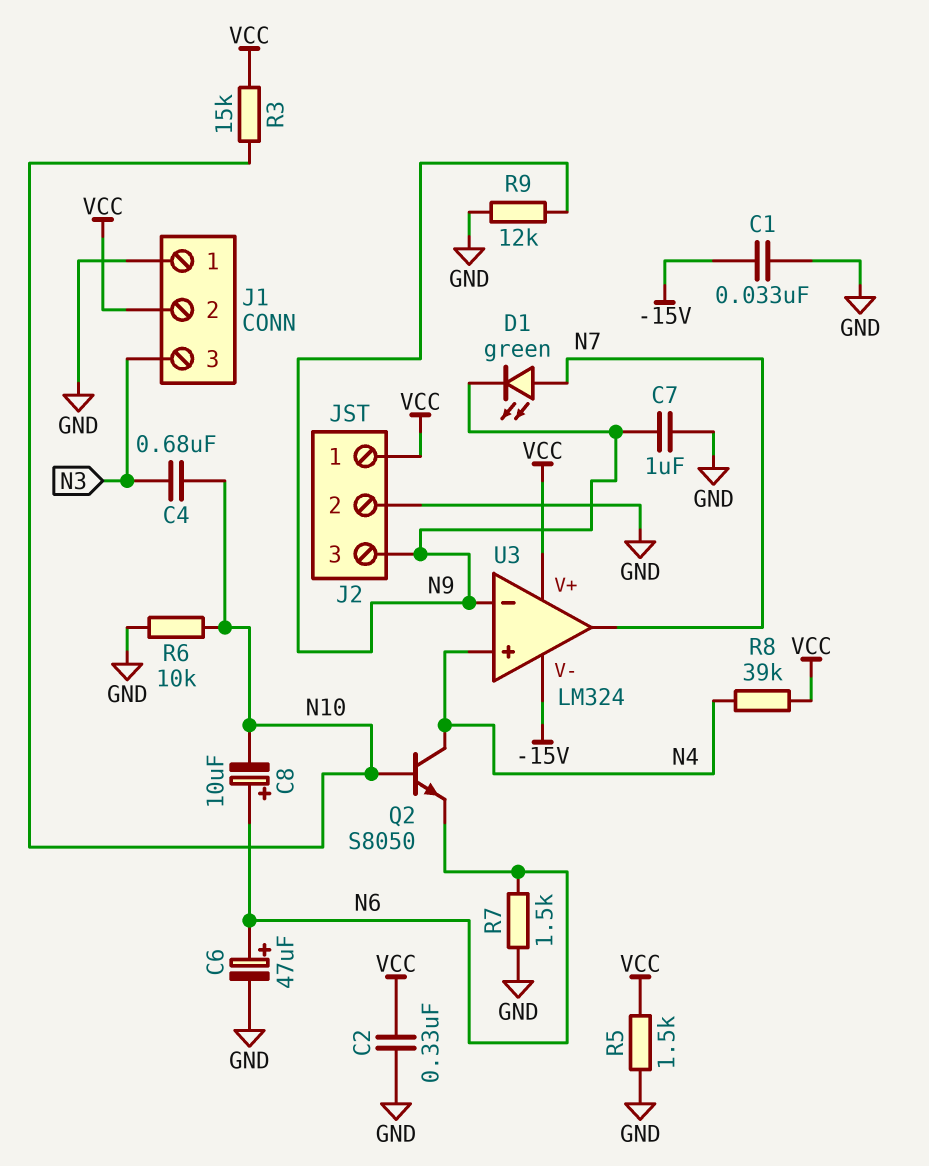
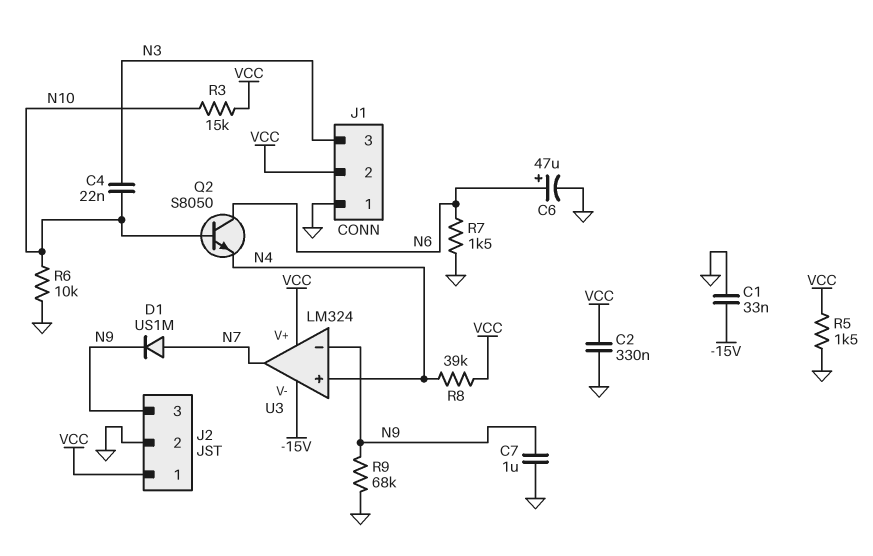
C4: 680nF (N3, N10) -> 22nF (N3, N10)
C8: 10uF (plus N6, minus N10) -> none
D1: LED green (A N7, K N9) -> diode US1M (A N7, K N9)
Q2: NPN S8050 (B N10, C N4, E N6) -> NPN S8050 (B N10, C N6, E N4)
R9: 12k (GND, N9) -> 68k (GND, N9)

